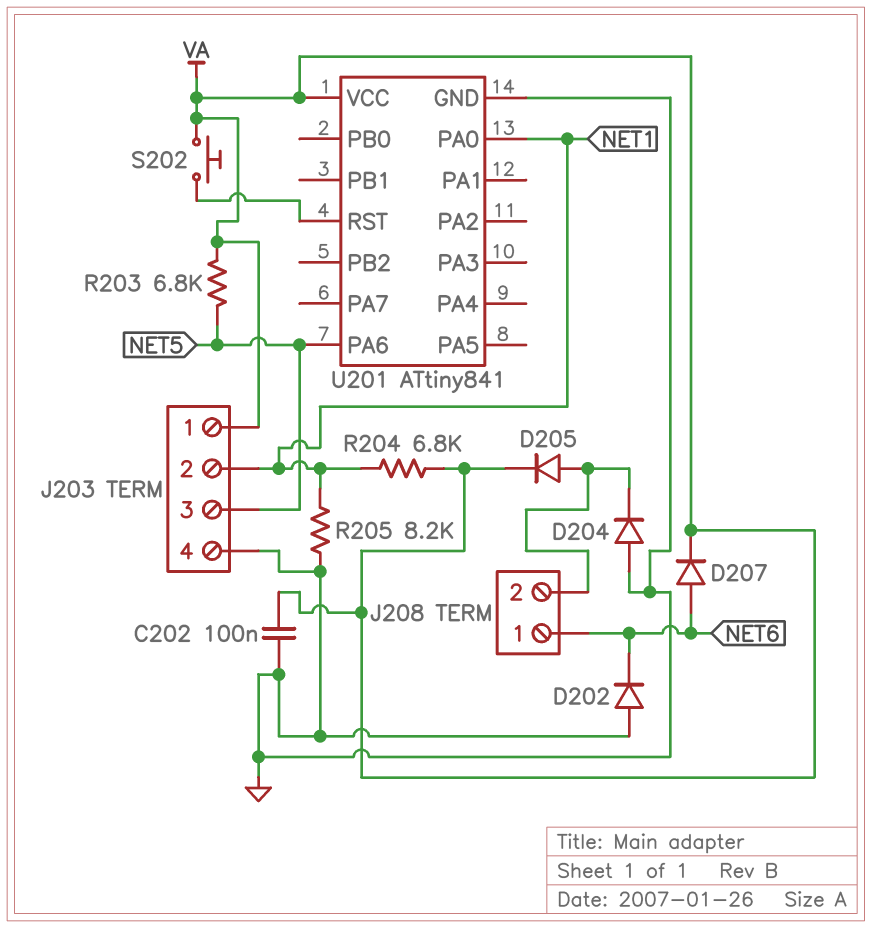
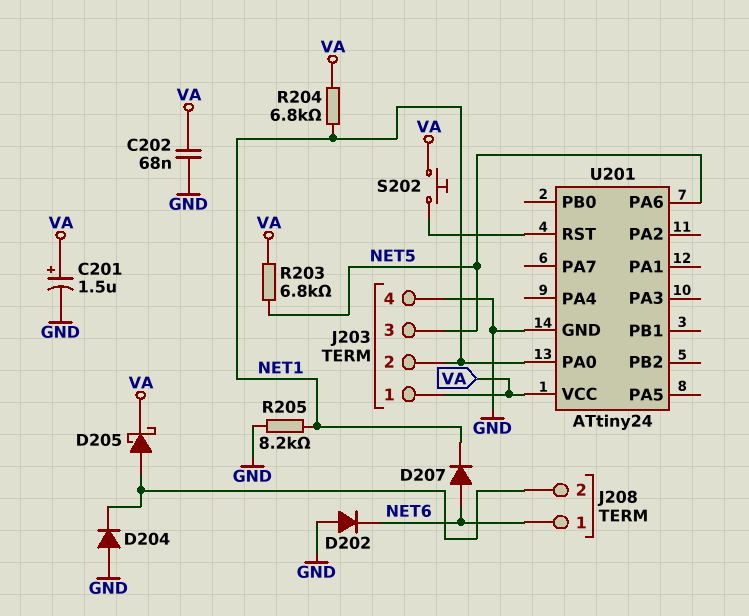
C201: none -> 1.5uF (plus VA, minus GND)
C202: 100nF (GND, VA) -> 68nF (GND, VA)
D205: diode (A J208/2, K VA) -> schottky (A J208/2, K VA)
D207: diode (A NET6, K VA) -> diode (A NET6, K NET1)
U201: ATtiny841 -> ATtiny24

